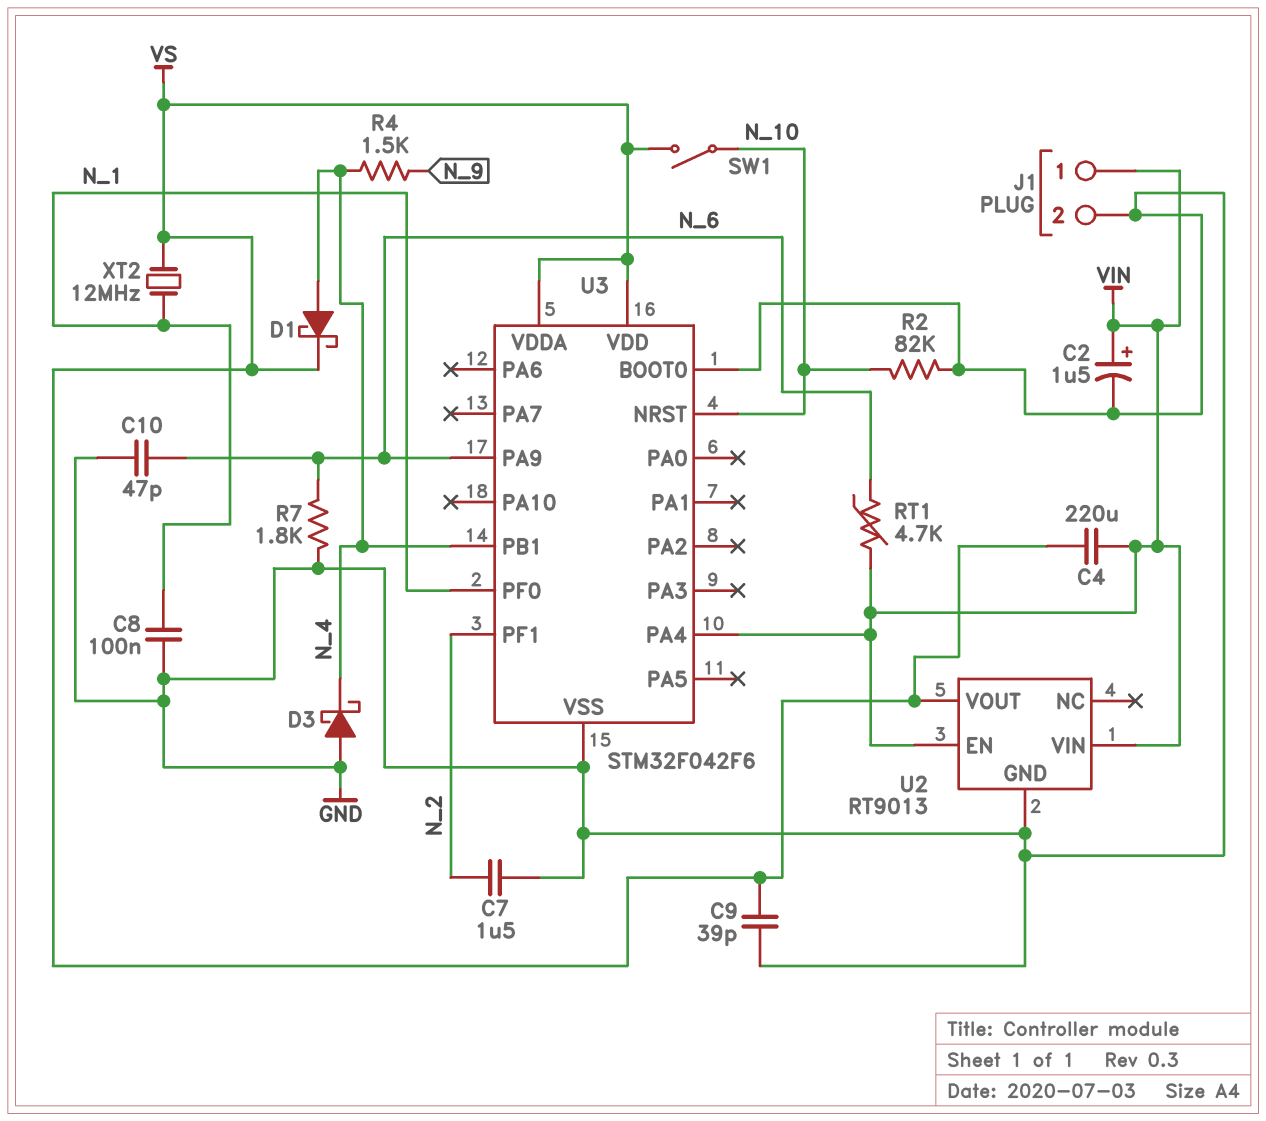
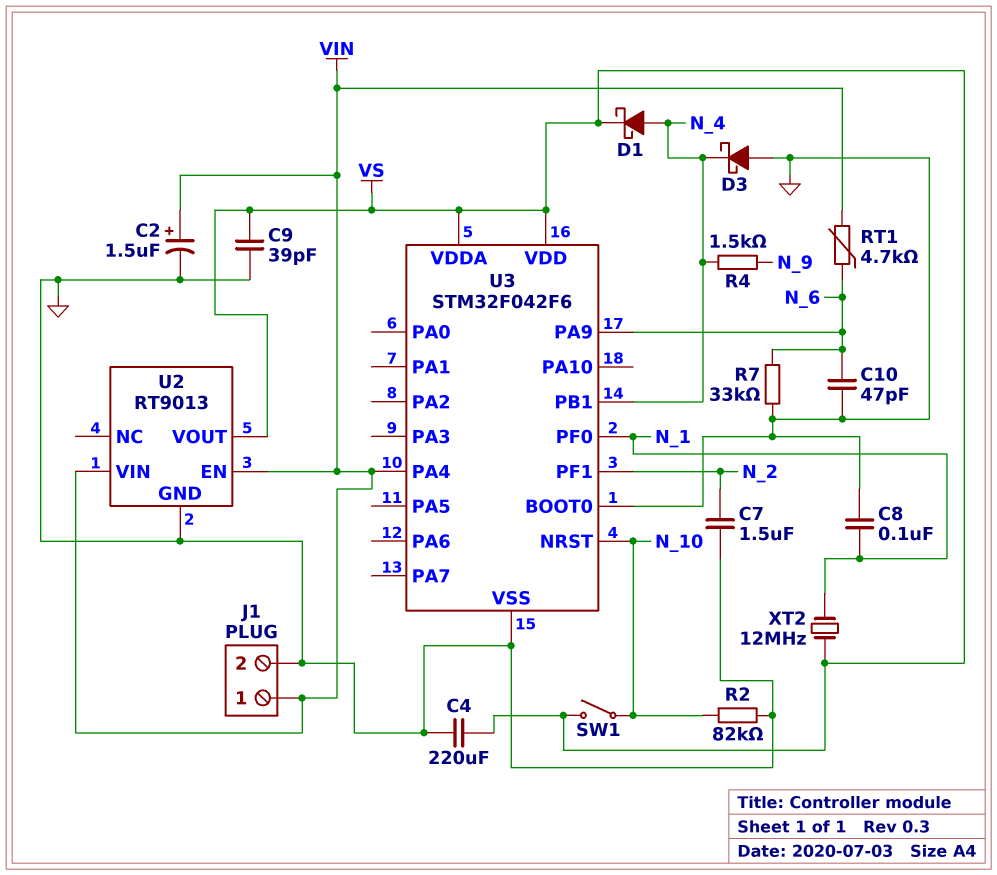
C4: 220uF (VIN, VS) -> 220uF (GND, VS)
R7: 1.8k (GND, N_6) -> 33k (GND, N_6)

